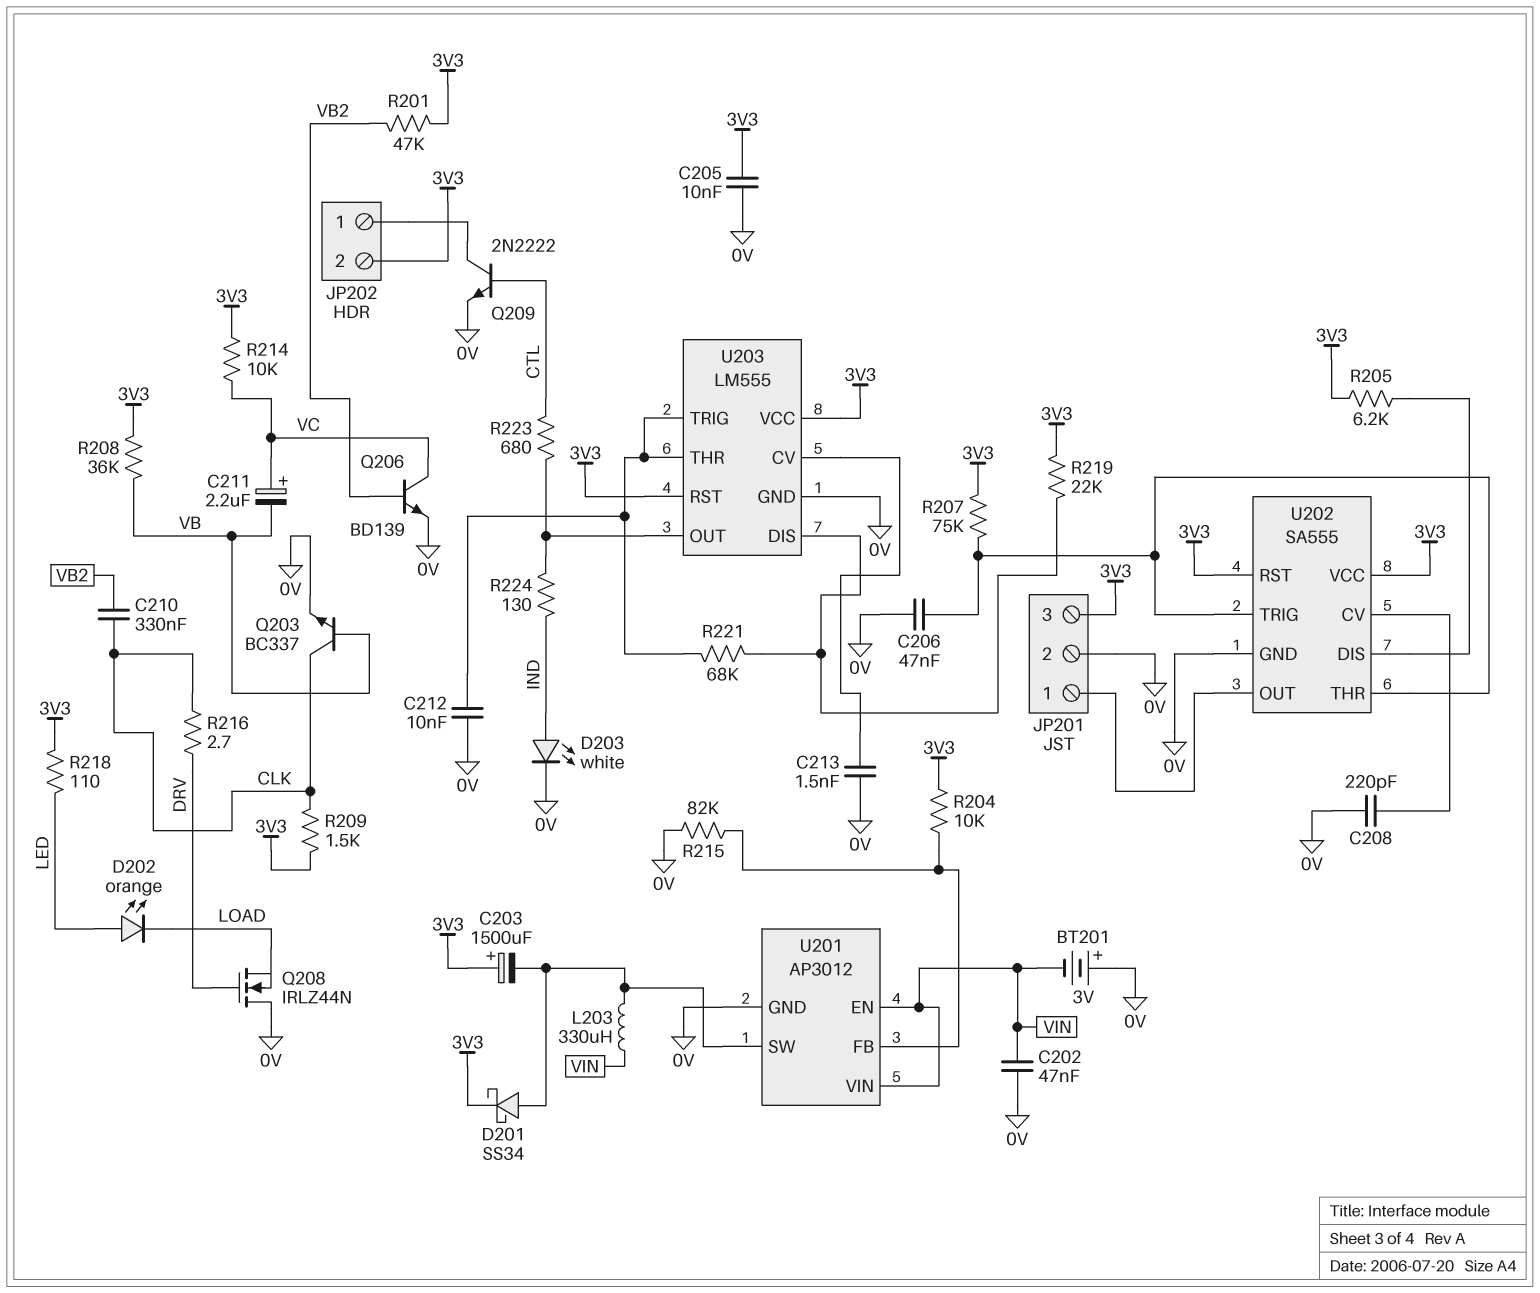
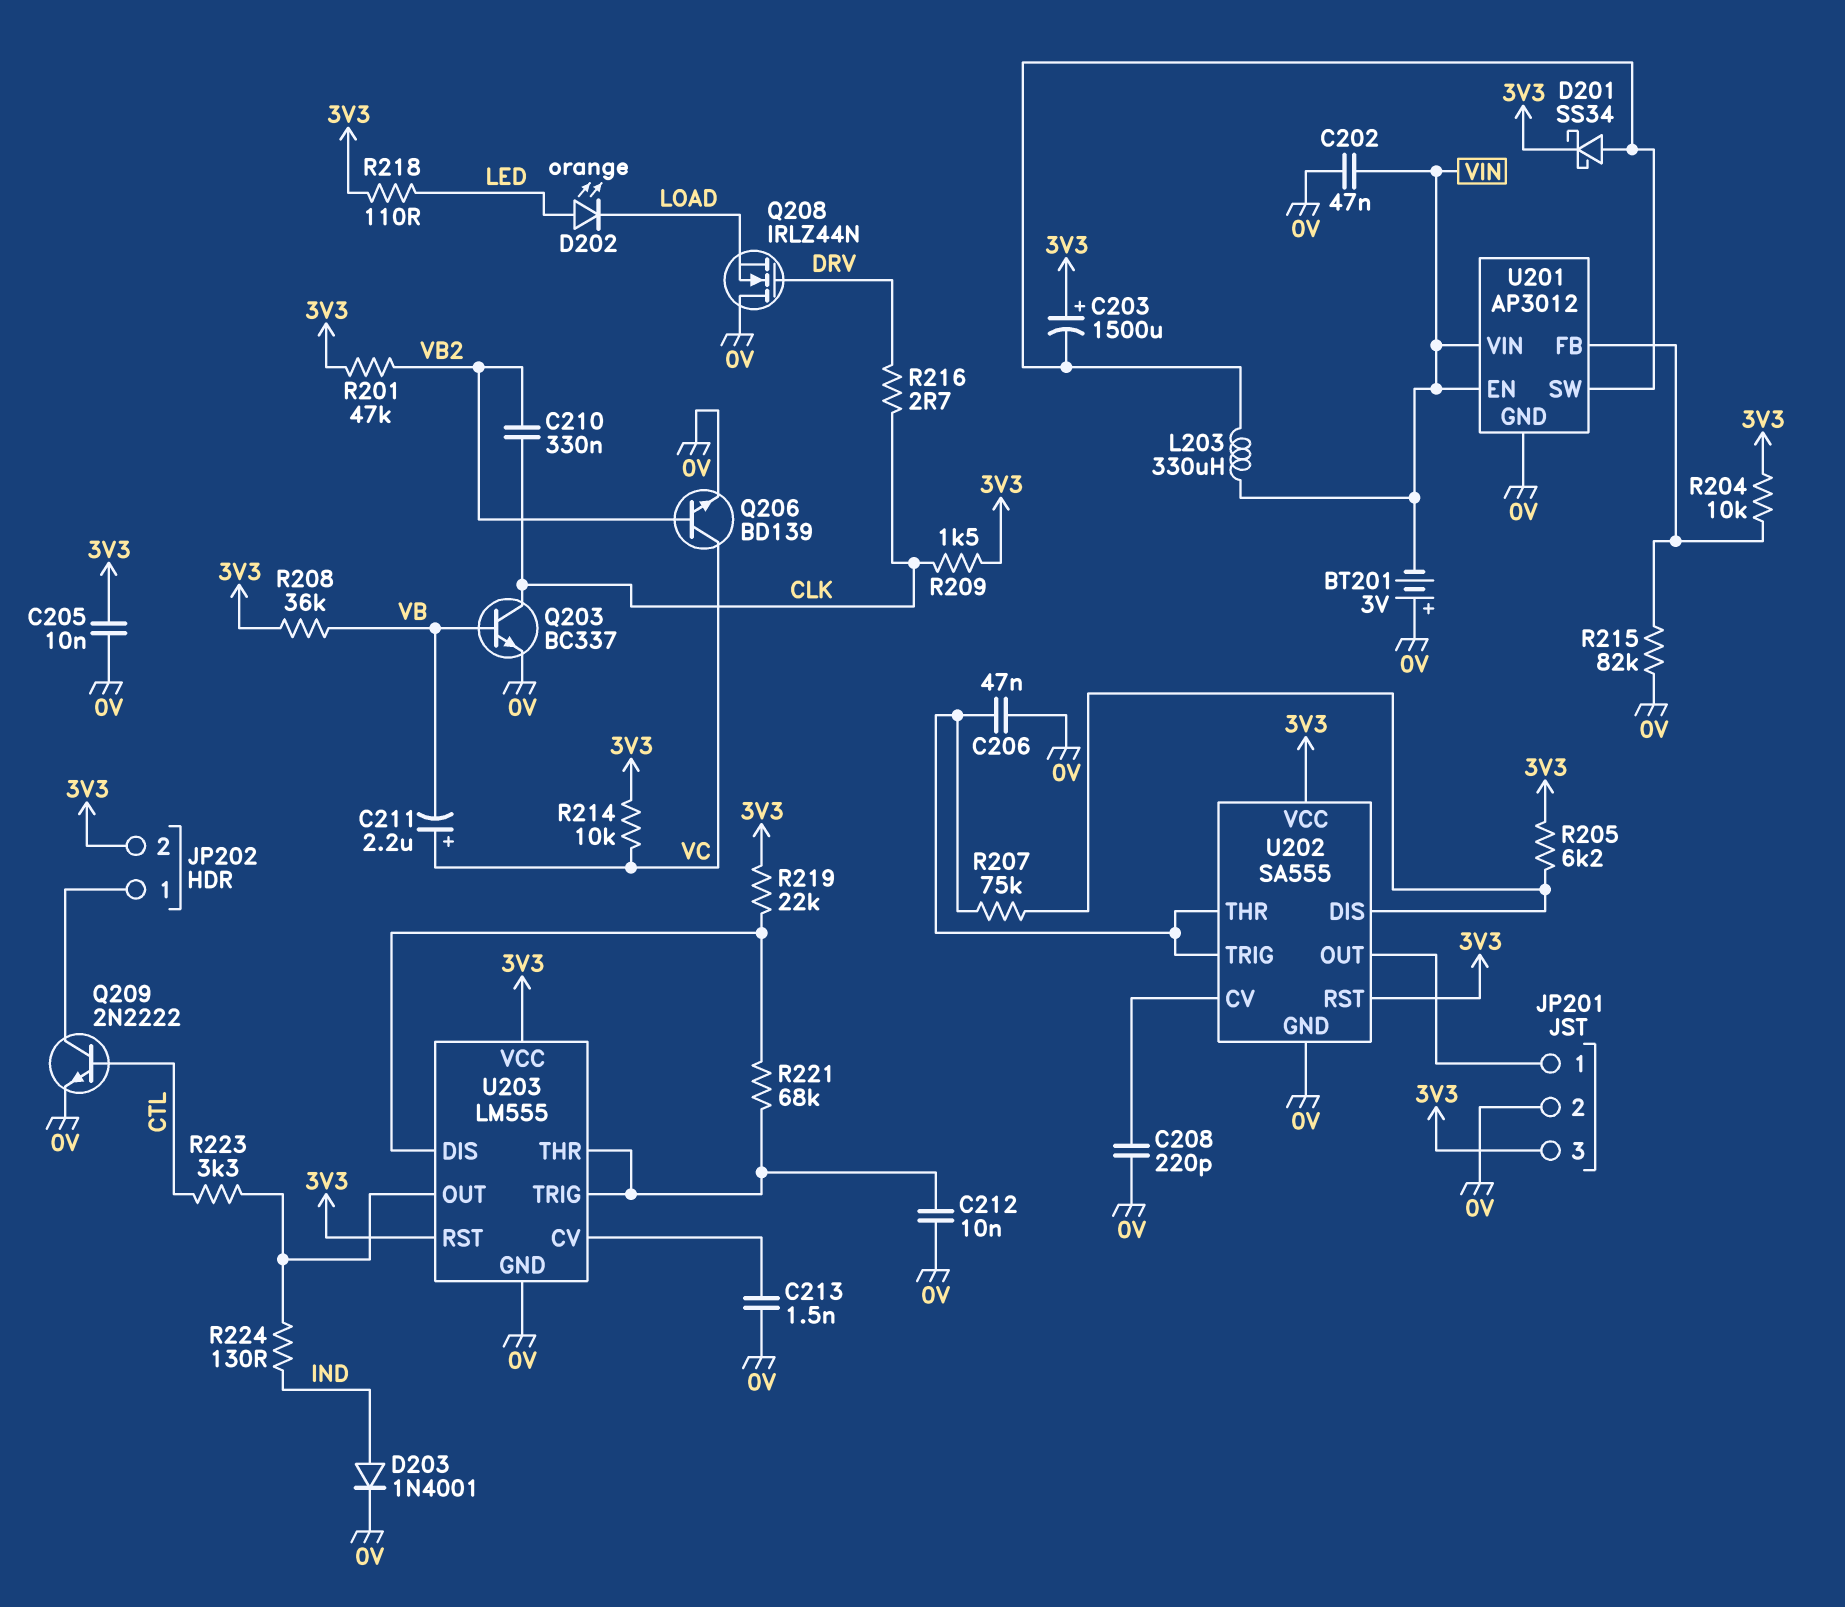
D203: LED white (A IND, K 0V) -> diode 1N4001 (A IND, K 0V)
R207: 75k (3V3, U202/THR) -> 75k (U202/DIS, U202/THR)
R223: 680 (CTL, U203/OUT) -> 3.3k (CTL, U203/OUT)

